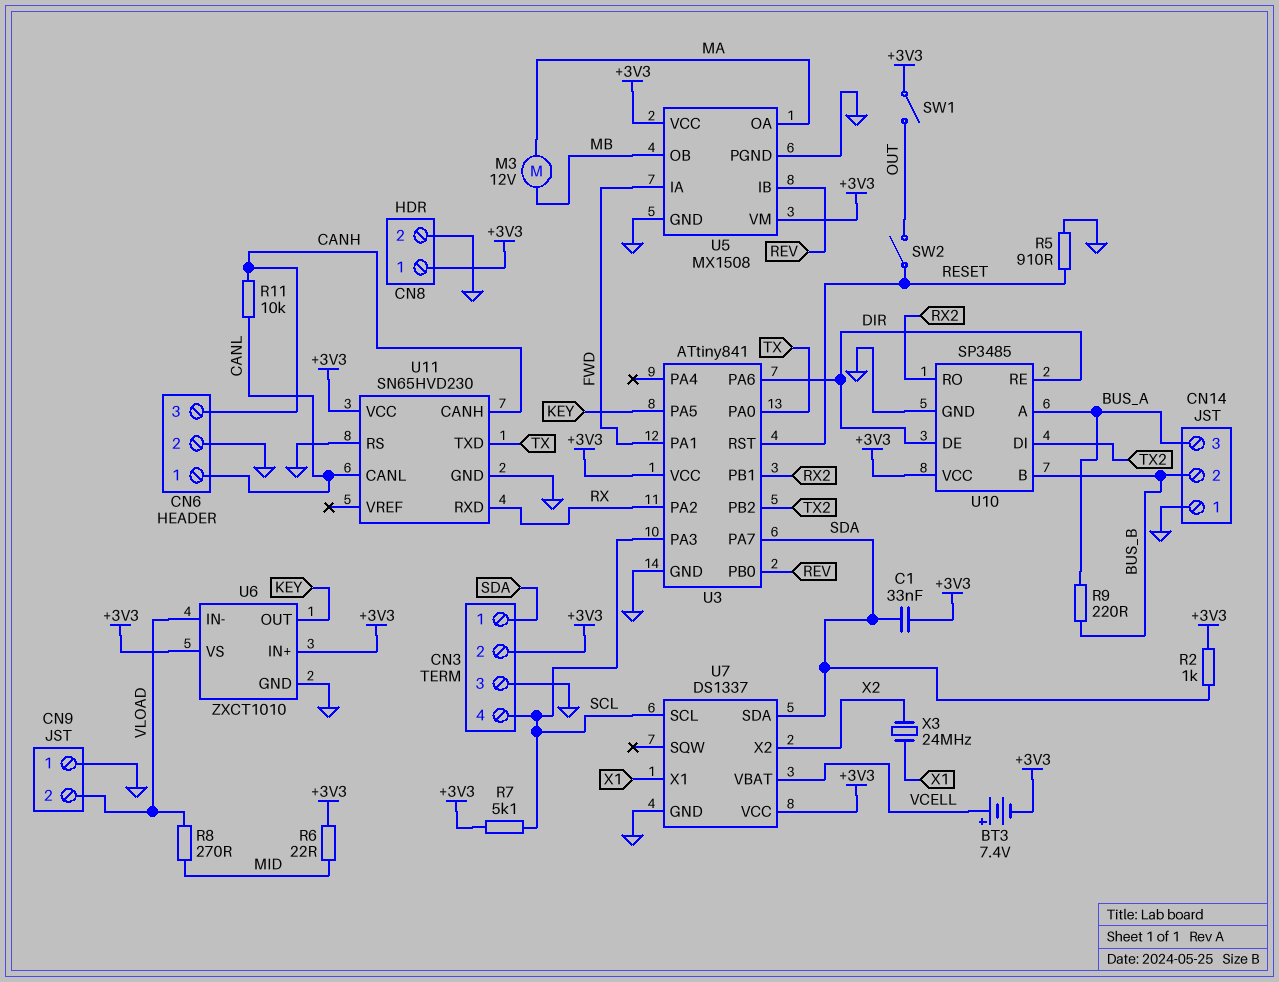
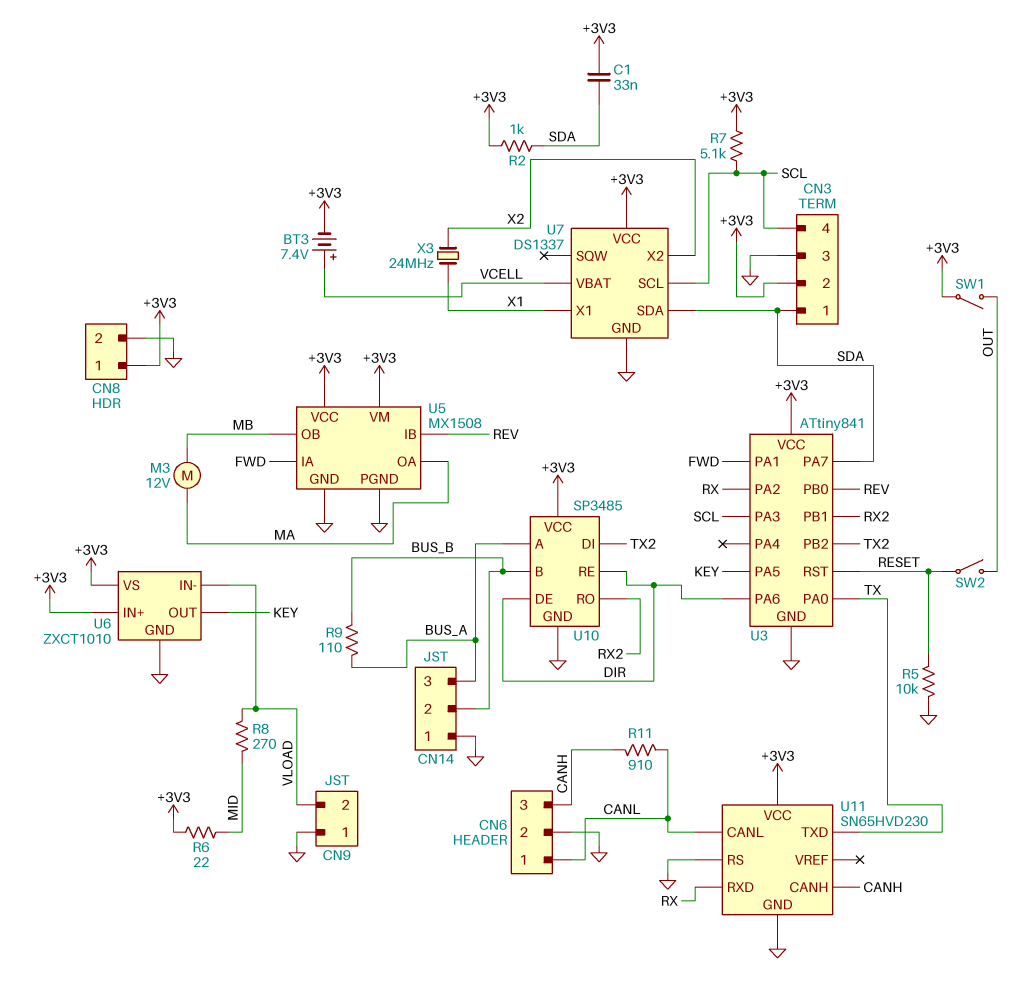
R5: 910 (GND, RESET) -> 10k (GND, RESET)
R9: 220 (BUS_A, BUS_B) -> 110 (BUS_A, BUS_B)
R11: 10k (CANH, CANL) -> 910 (CANH, CANL)

